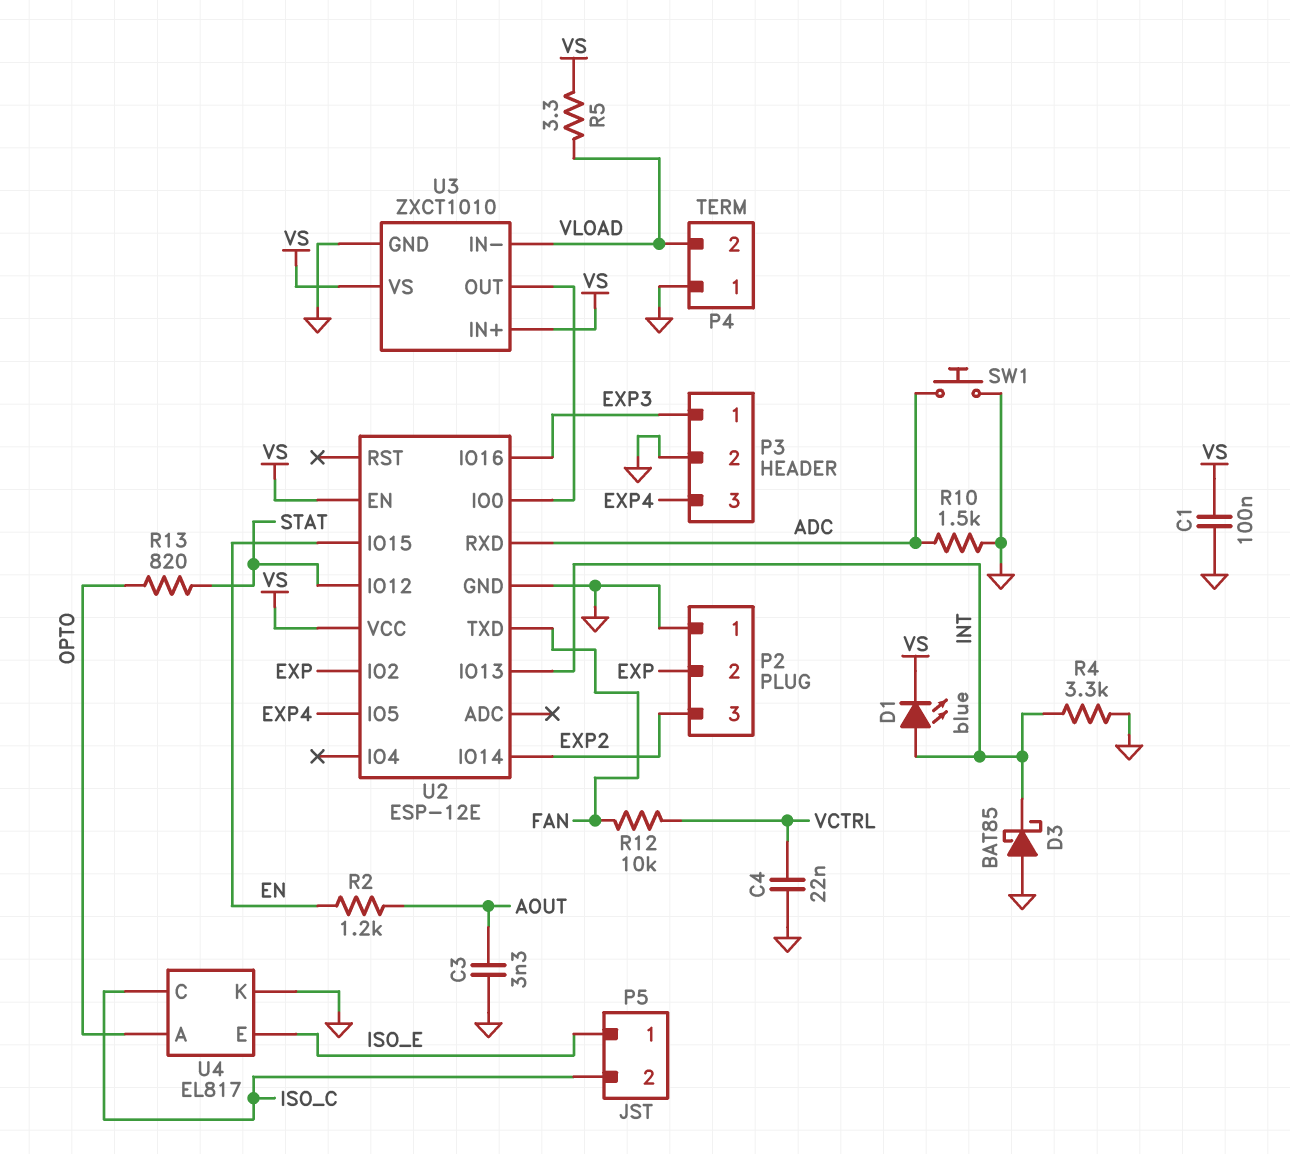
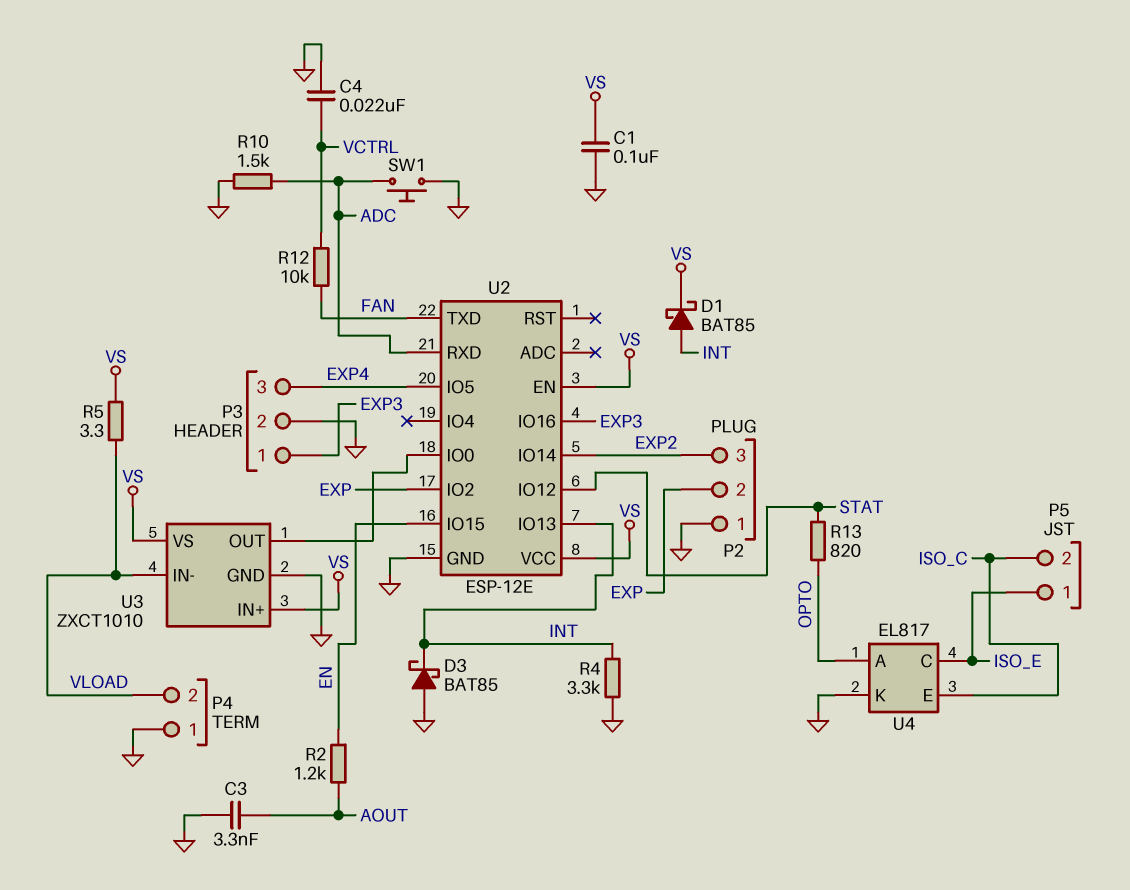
D1: LED blue (A INT, K VS) -> schottky BAT85 (A INT, K VS)
U4 pin C: ISO_C -> ISO_E
U4 pin E: ISO_E -> ISO_C

